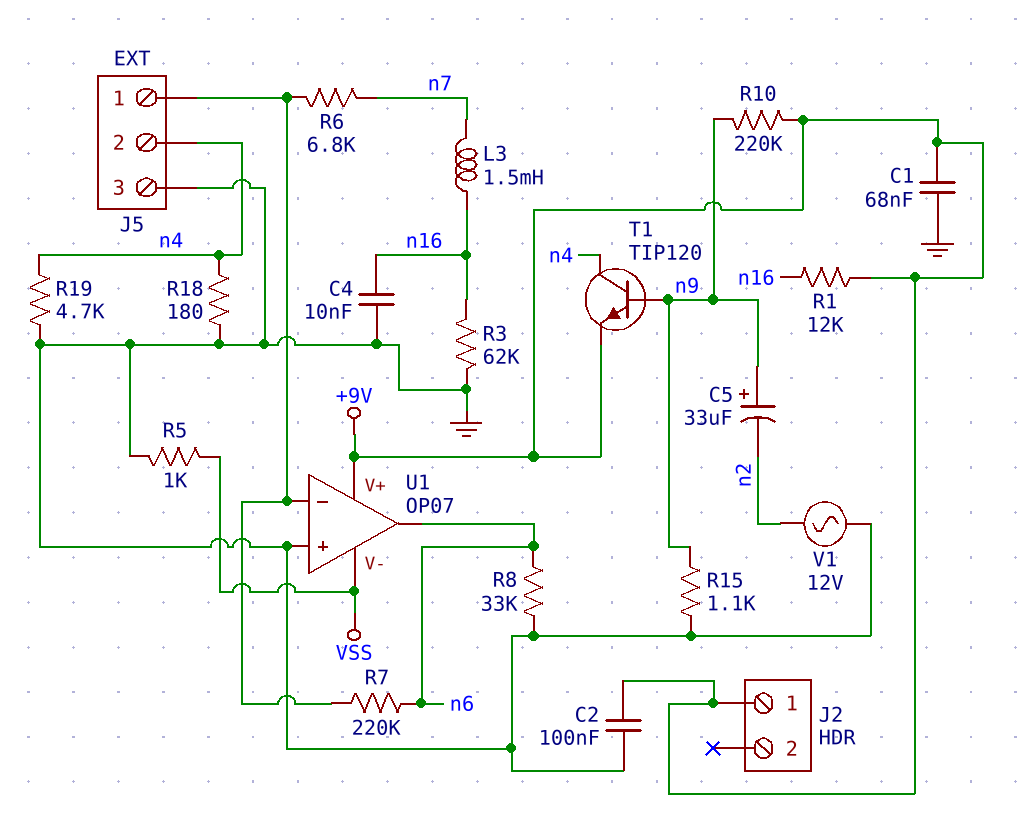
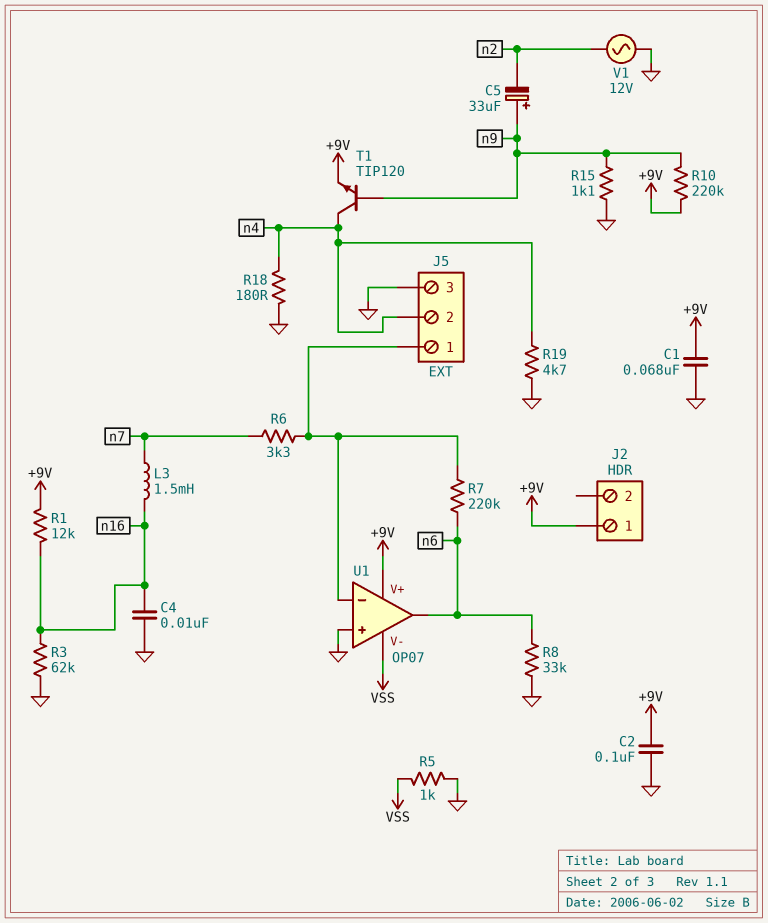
R6: 6.8k (J5/1, n7) -> 3.3k (J5/1, n7)

